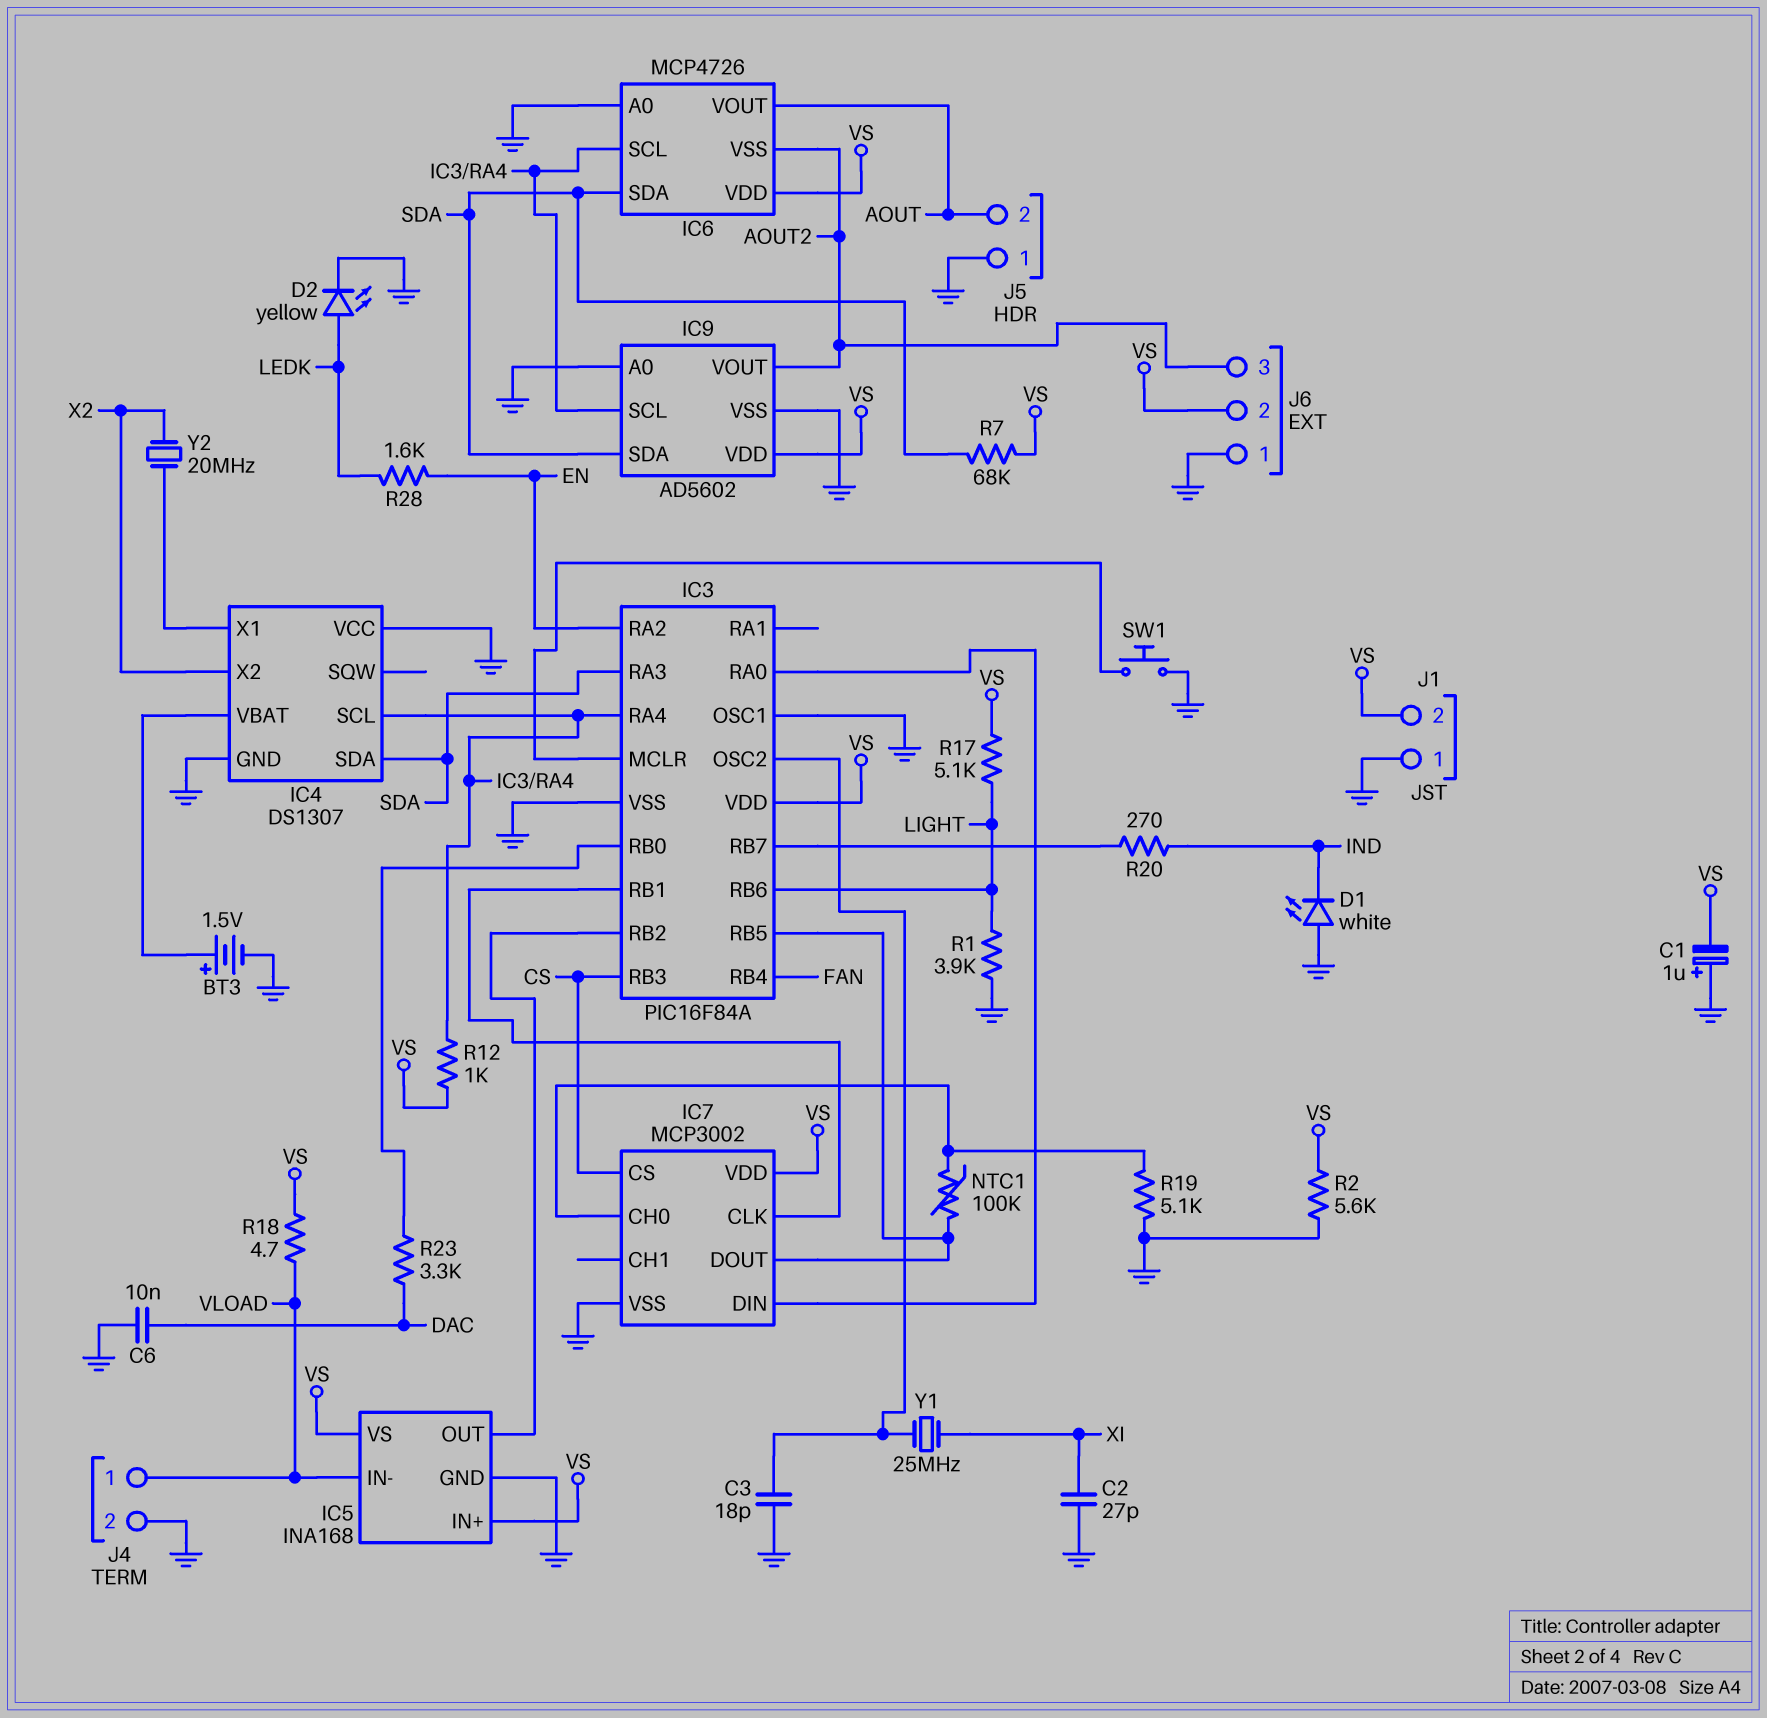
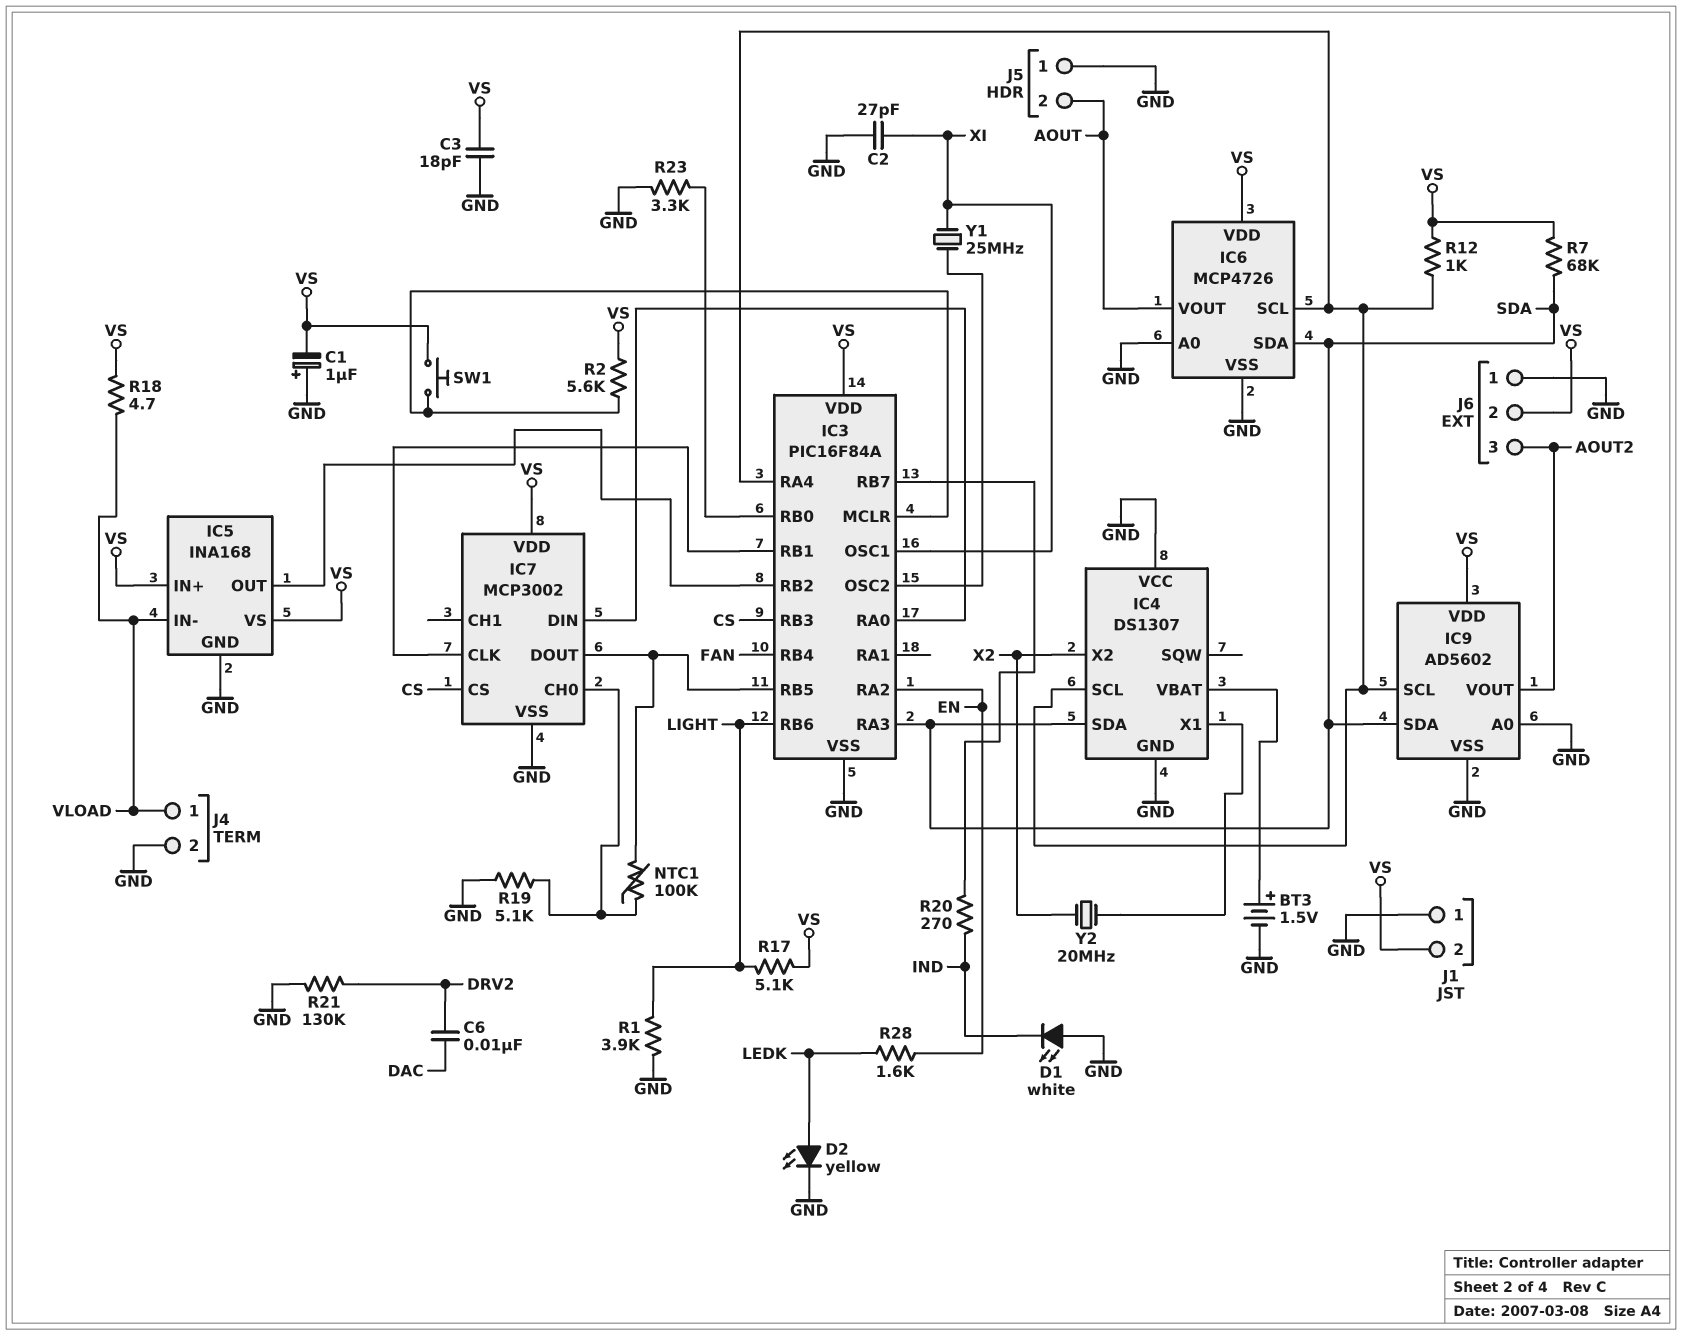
C3: 18pF (GND, IC3/OSC2) -> 18pF (GND, VS)
C6: 10nF (DAC, GND) -> 10nF (DAC, DRV2)
IC3 pin OSC1: GND -> XI
IC6 pin VSS: AOUT2 -> GND
R2: 5.6k (GND, VS) -> 5.6k (IC3/MCLR, VS)
R21: none -> 130k (DRV2, GND)
R23: 3.3k (DAC, IC3/RB0) -> 3.3k (GND, IC3/RB0)
SW1: button (GND, IC3/MCLR) -> button (IC3/MCLR, VS)

